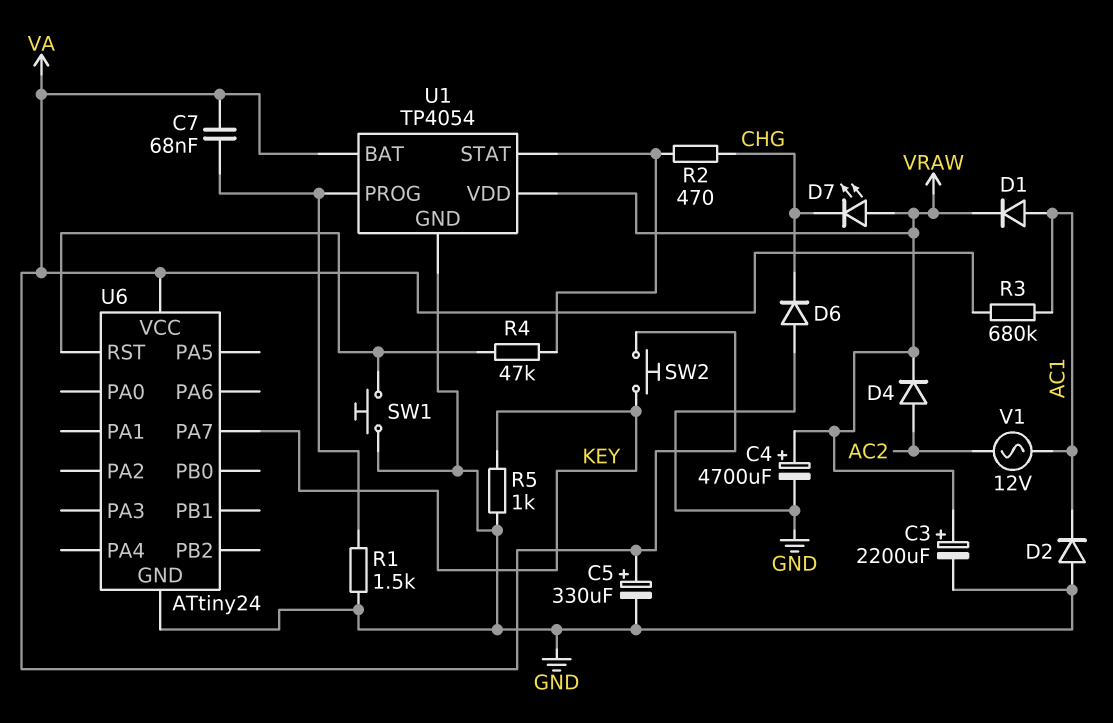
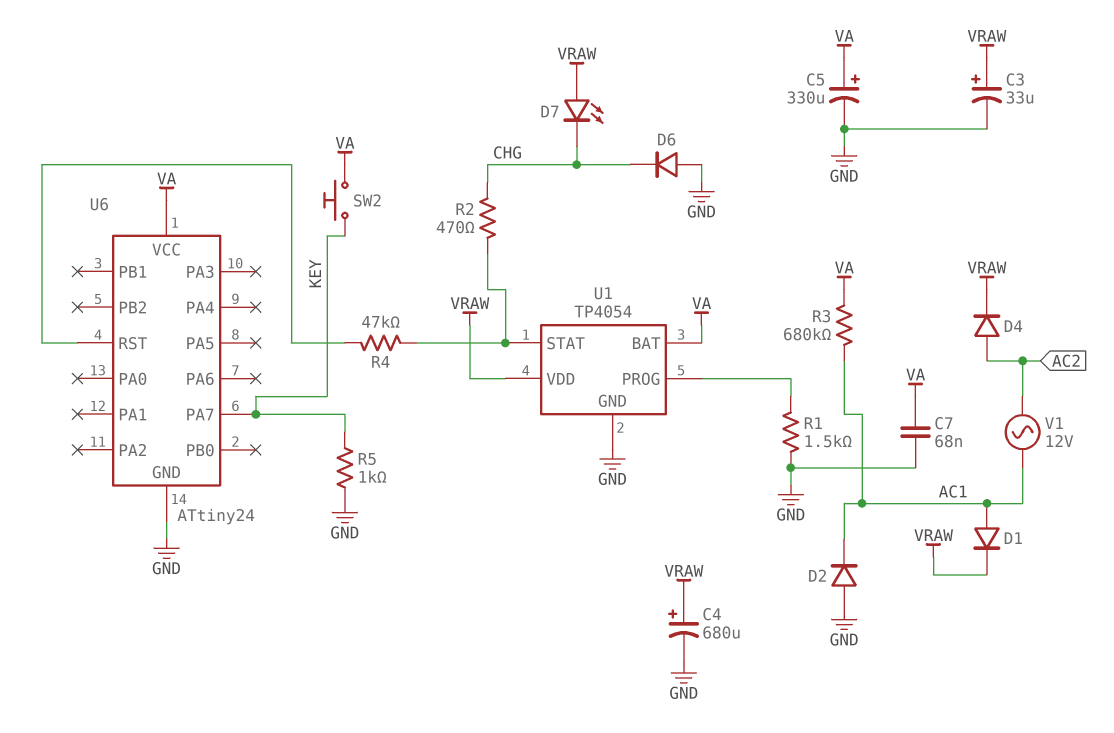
C3: 2200uF (plus VRAW, minus GND) -> 33uF (plus VRAW, minus GND)
C4: 4700uF (plus VRAW, minus GND) -> 680uF (plus VRAW, minus GND)
C7: 68nF (U1/PROG, VA) -> 68nF (GND, VA)
SW1: button (GND, U6/RST) -> none

